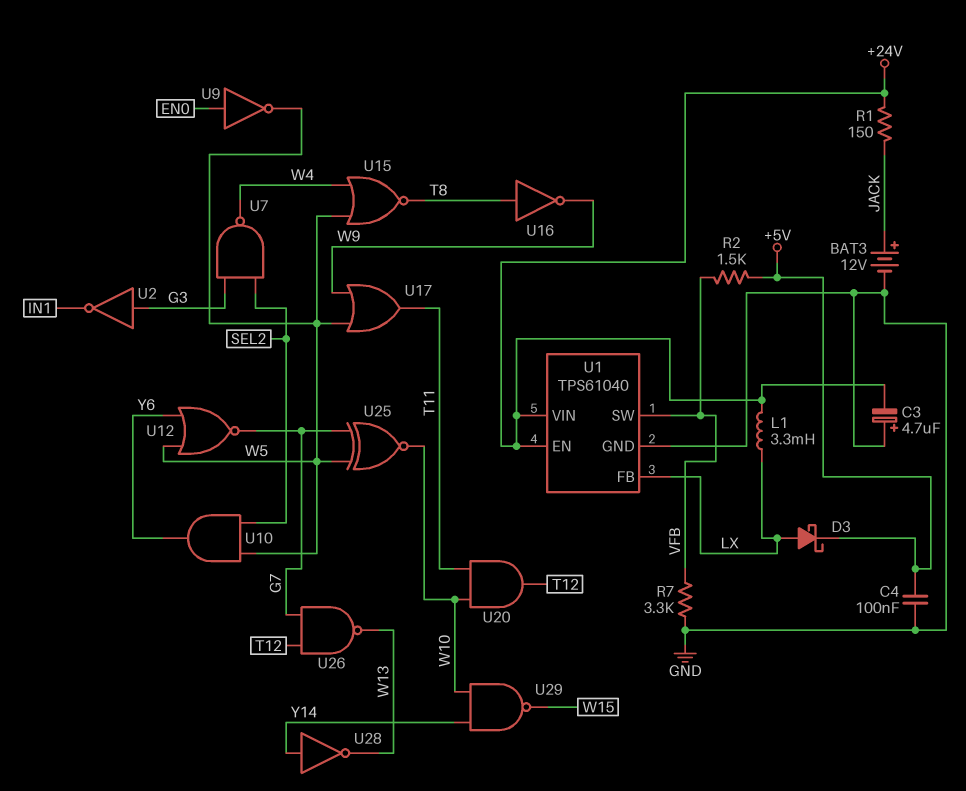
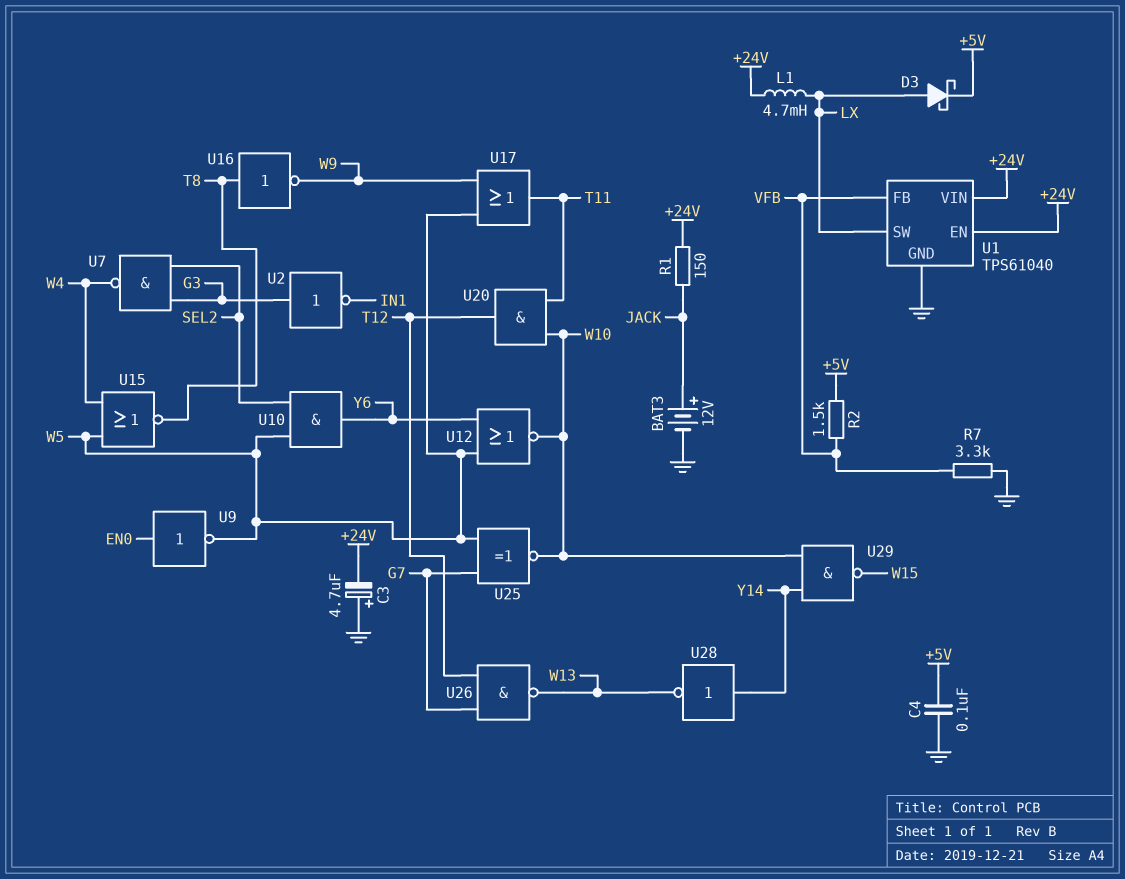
L1: 3.3mH (+24V, LX) -> 4.7mH (+24V, LX)
U1 pin FB: LX -> VFB
U1 pin SW: VFB -> LX
U12: NOR (in W5, in Y6, out G7) -> NOR (in W5, in Y6, out W10)

